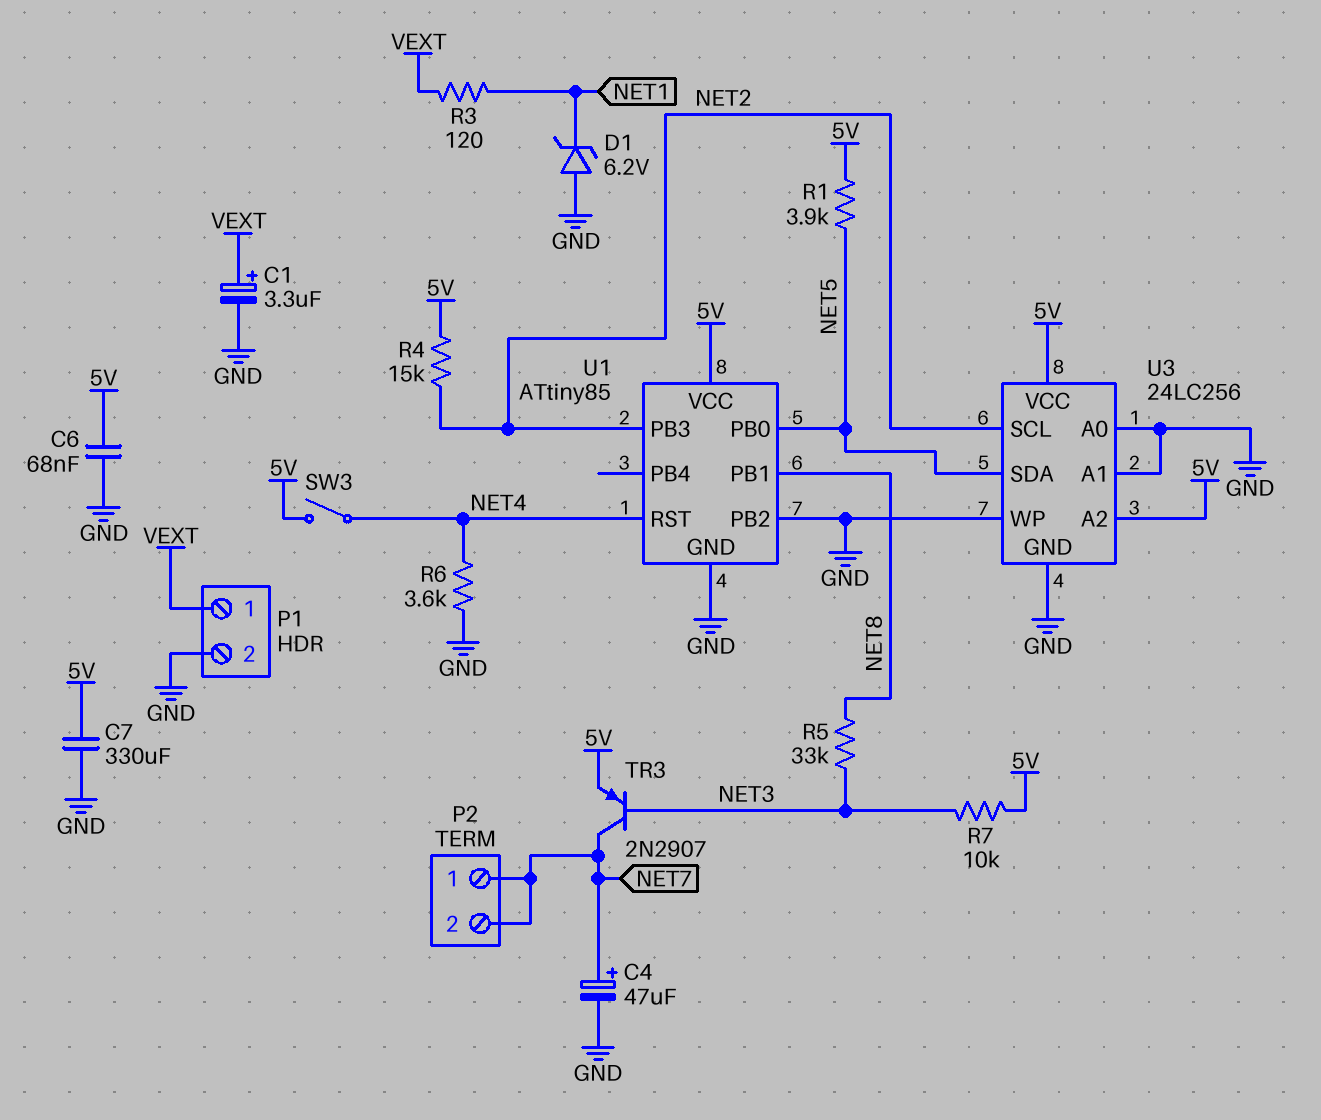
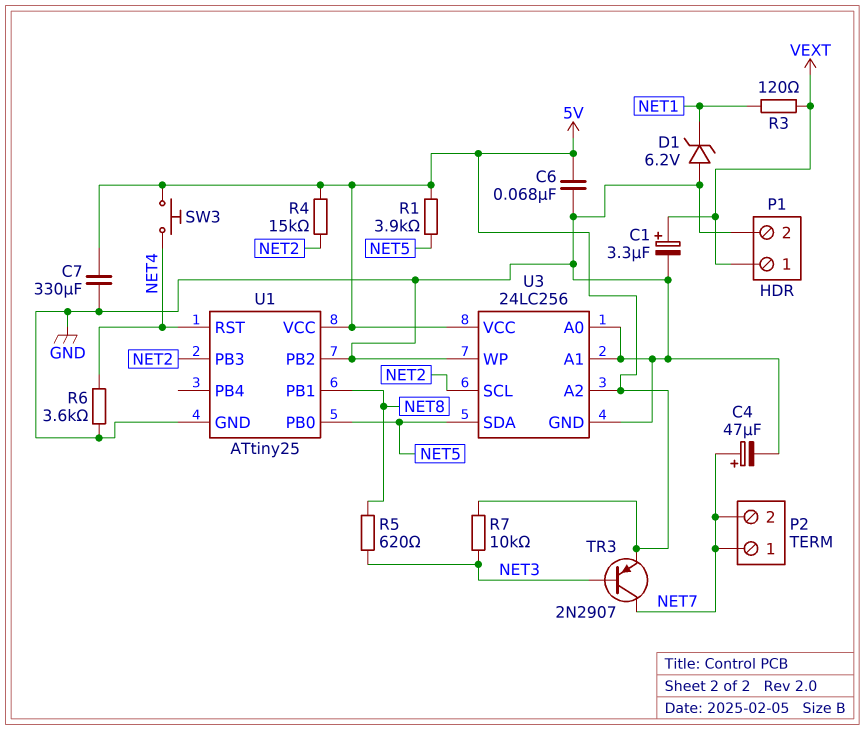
R5: 33k (NET3, NET8) -> 620 (NET3, NET8)
SW3: switch (5V, NET4) -> button (5V, NET4)
U1: ATtiny85 -> ATtiny25

